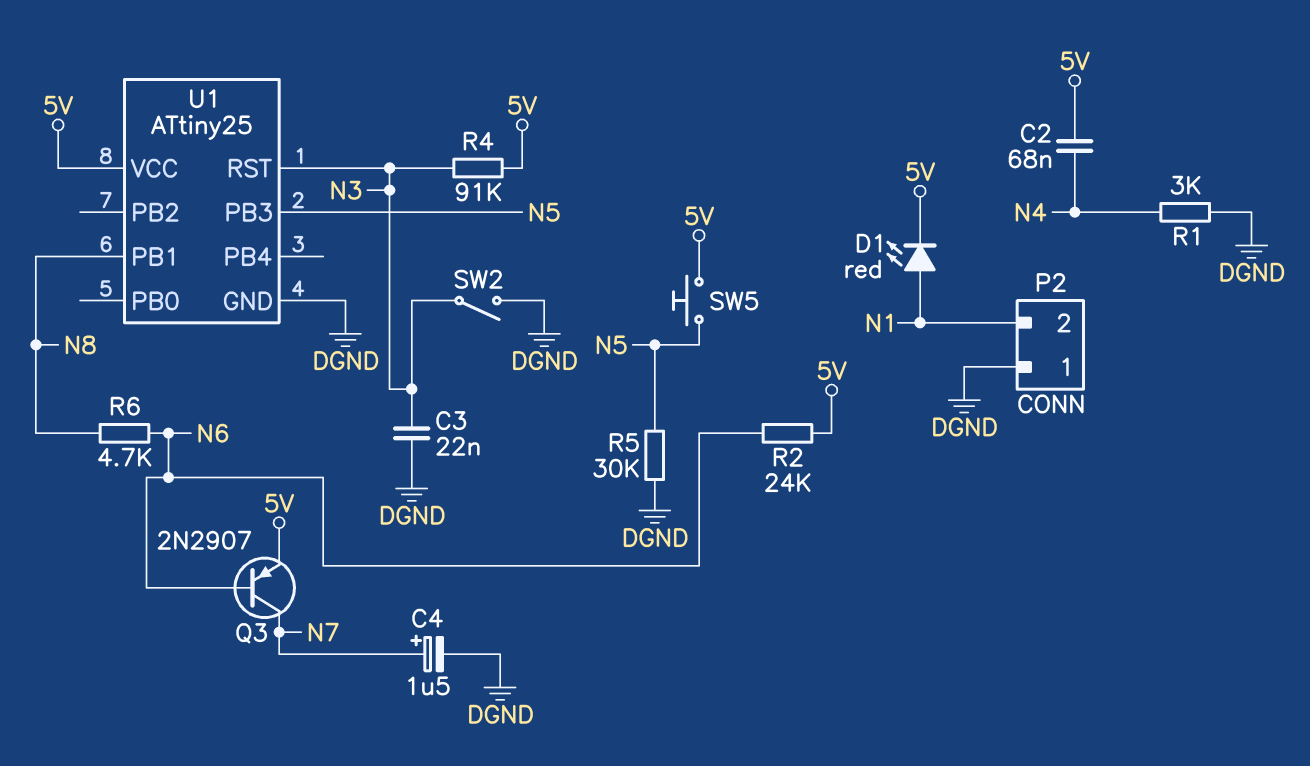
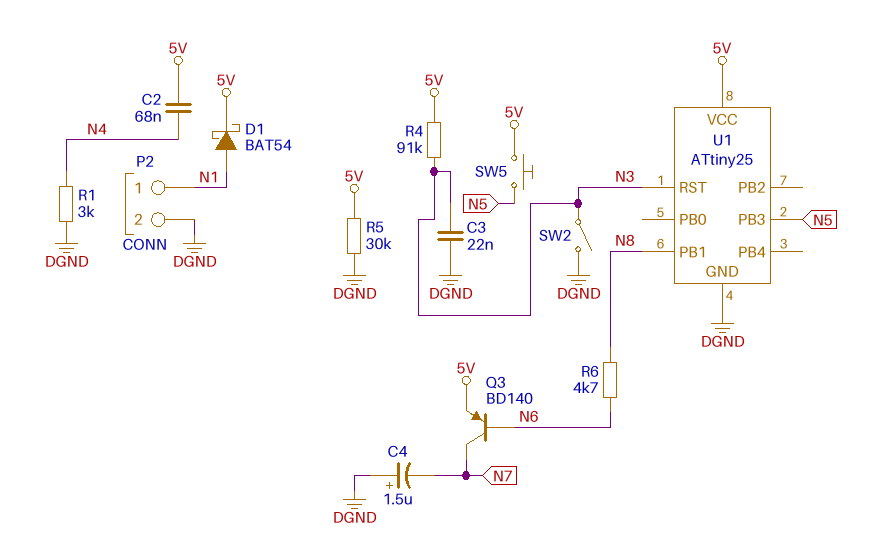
C4: 1.5uF (plus N7, minus DGND) -> 1.5uF (plus DGND, minus N7)
D1: LED red (A N1, K 5V) -> schottky BAT54 (A N1, K 5V)
P2 pin 1: DGND -> N1
P2 pin 2: N1 -> DGND
Q3: PNP 2N2907 (B N6, C N7, E 5V) -> PNP BD140 (B N6, C N7, E 5V)
R2: 24k (5V, N6) -> none
R5: 30k (DGND, N5) -> 30k (5V, DGND)

